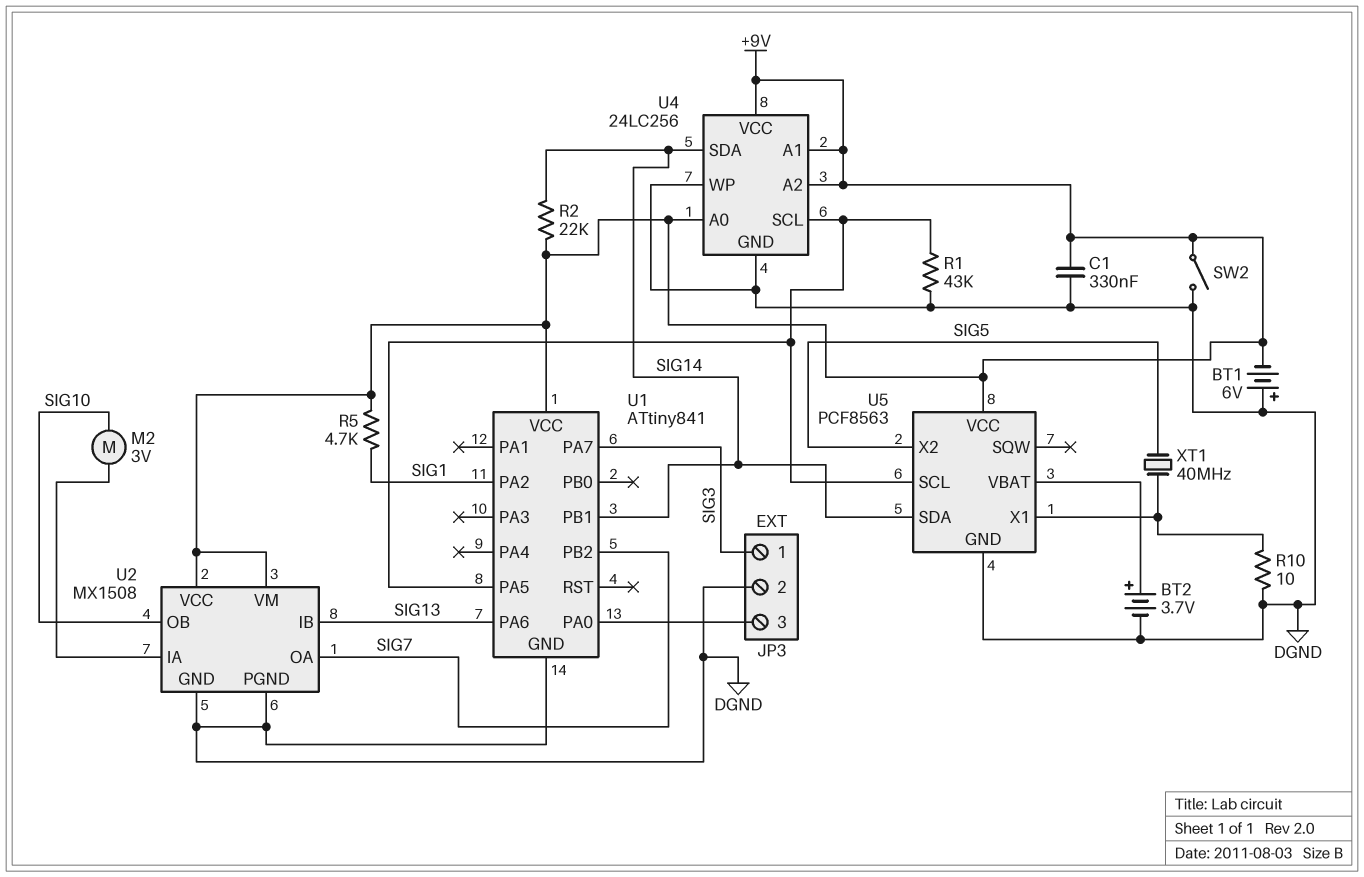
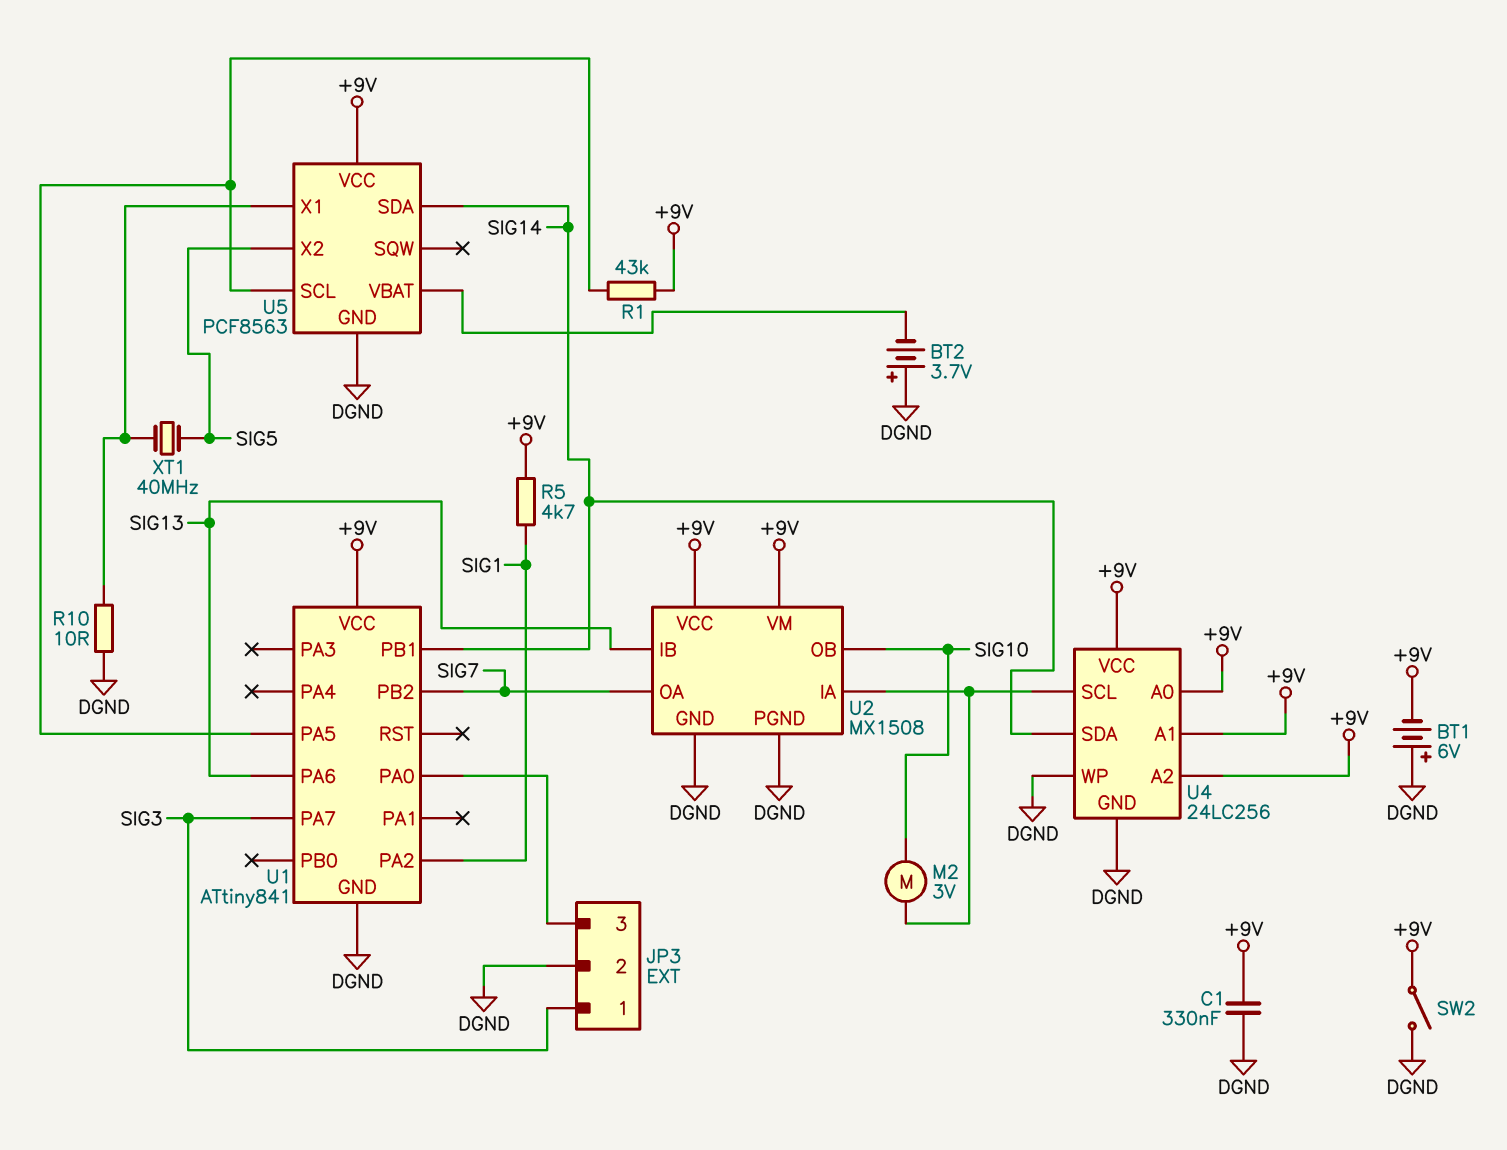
BT2: 3.7V (plus U5/VBAT, minus DGND) -> 3.7V (plus DGND, minus U5/VBAT)
R1: 43k (DGND, U1/PA5) -> 43k (+9V, U1/PA5)
R2: 22k (+9V, SIG14) -> none
U4 pin SCL: U1/PA5 -> U2/IA

